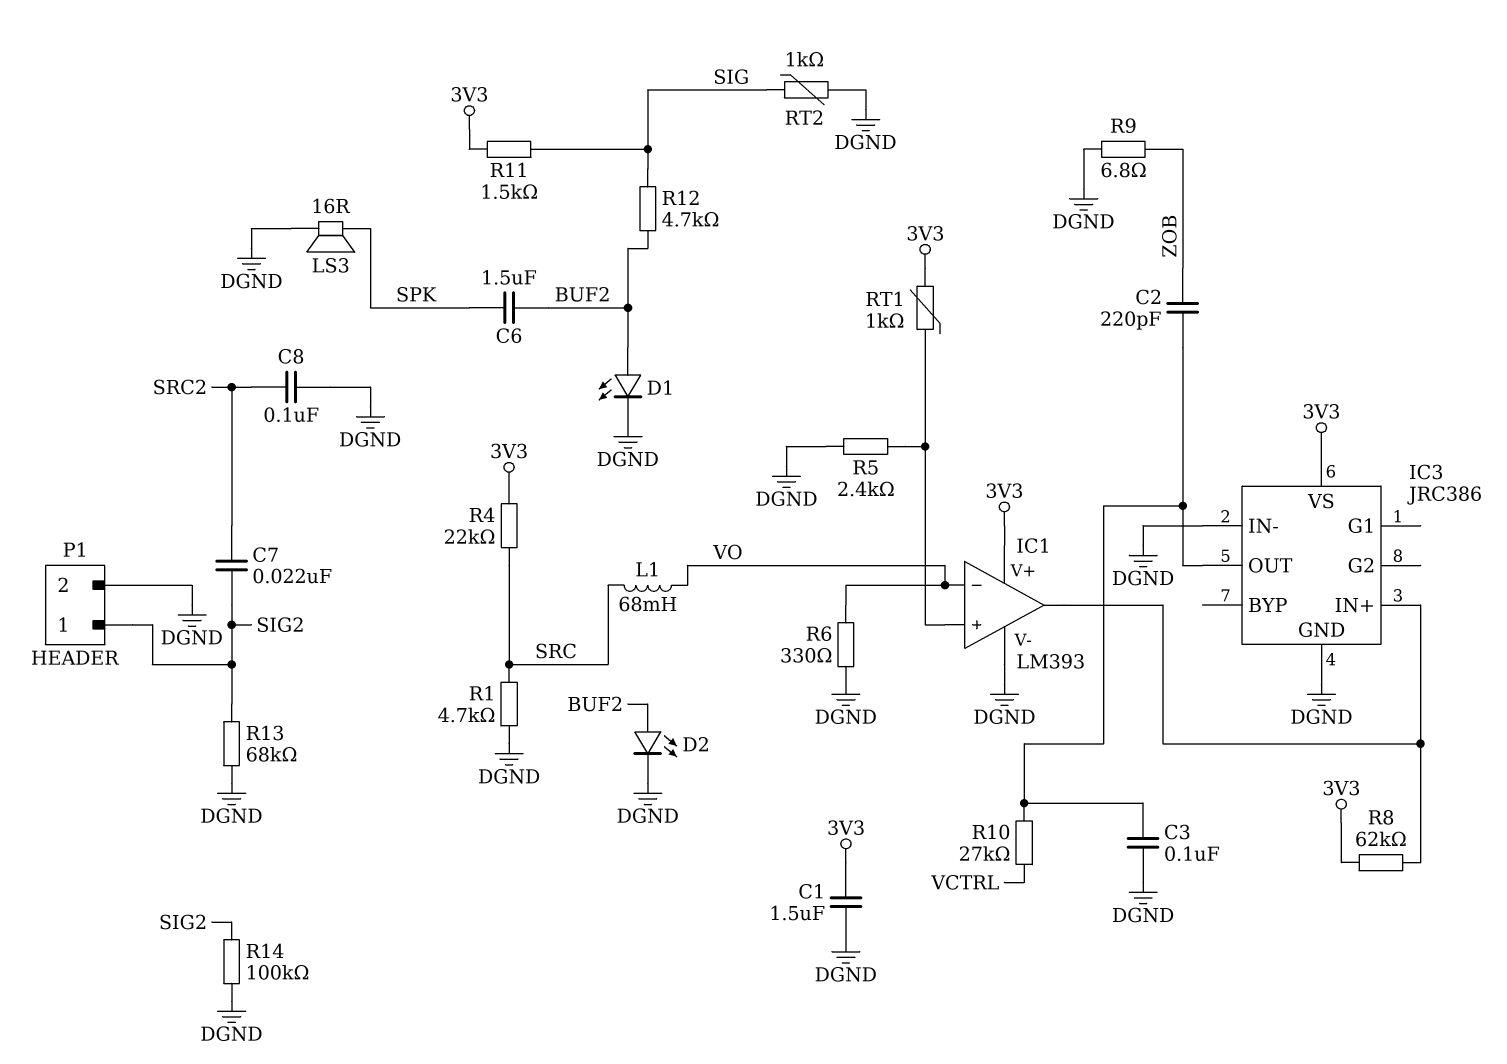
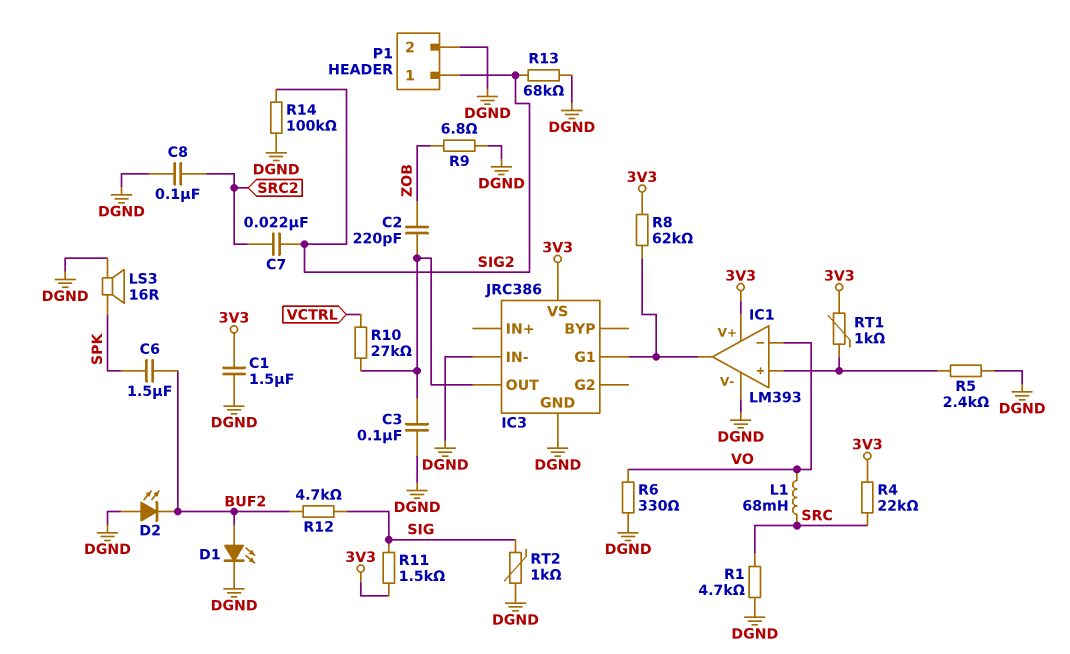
D2: LED (A BUF2, K DGND) -> LED (A DGND, K BUF2)
IC3 pin G1: none -> IC1/out
IC3 pin IN+: IC1/out -> none

